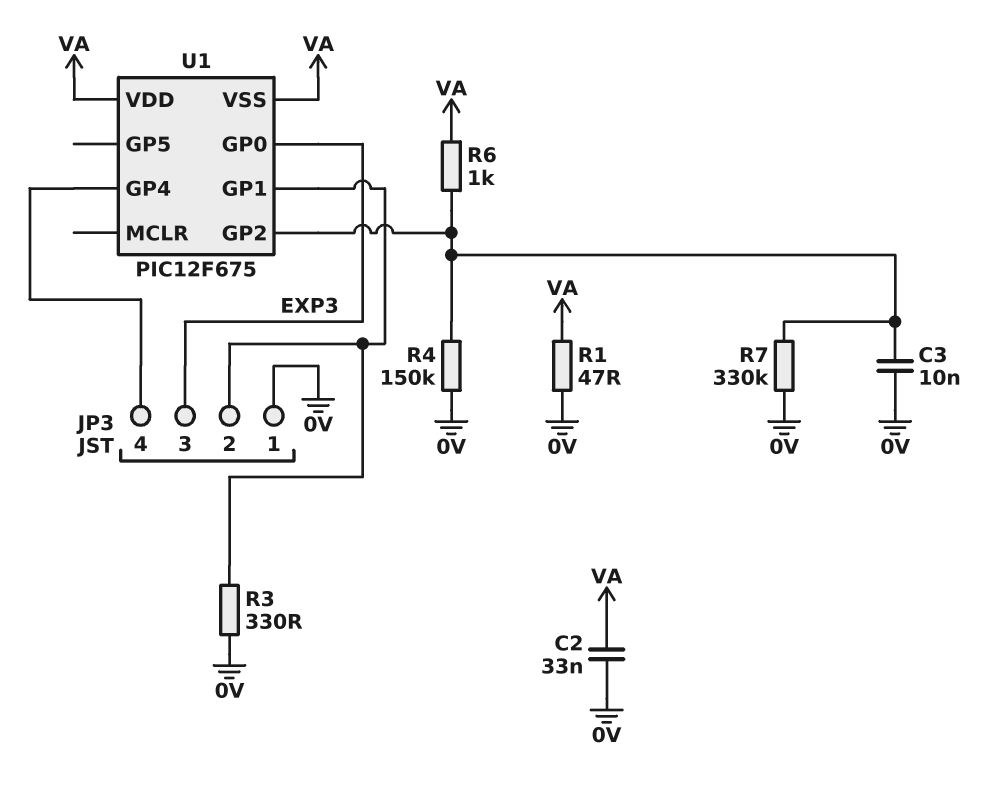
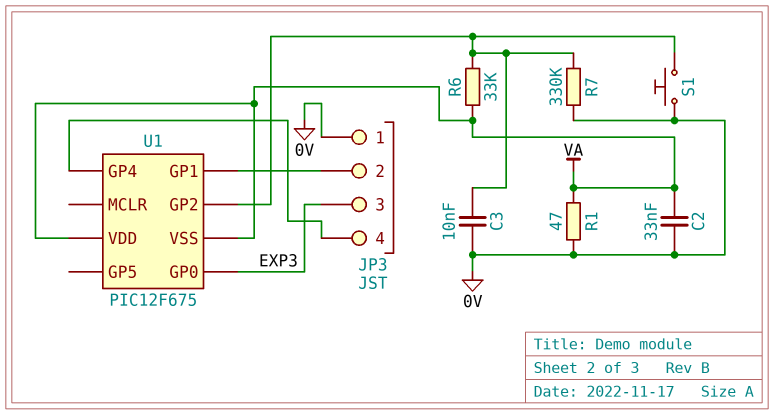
R3: 330 (0V, JP3/2) -> none
R4: 150k (0V, U1/GP2) -> none
R6: 1k (U1/GP2, VA) -> 33k (U1/GP2, VA)
S1: none -> button (0V, U1/GP2)

